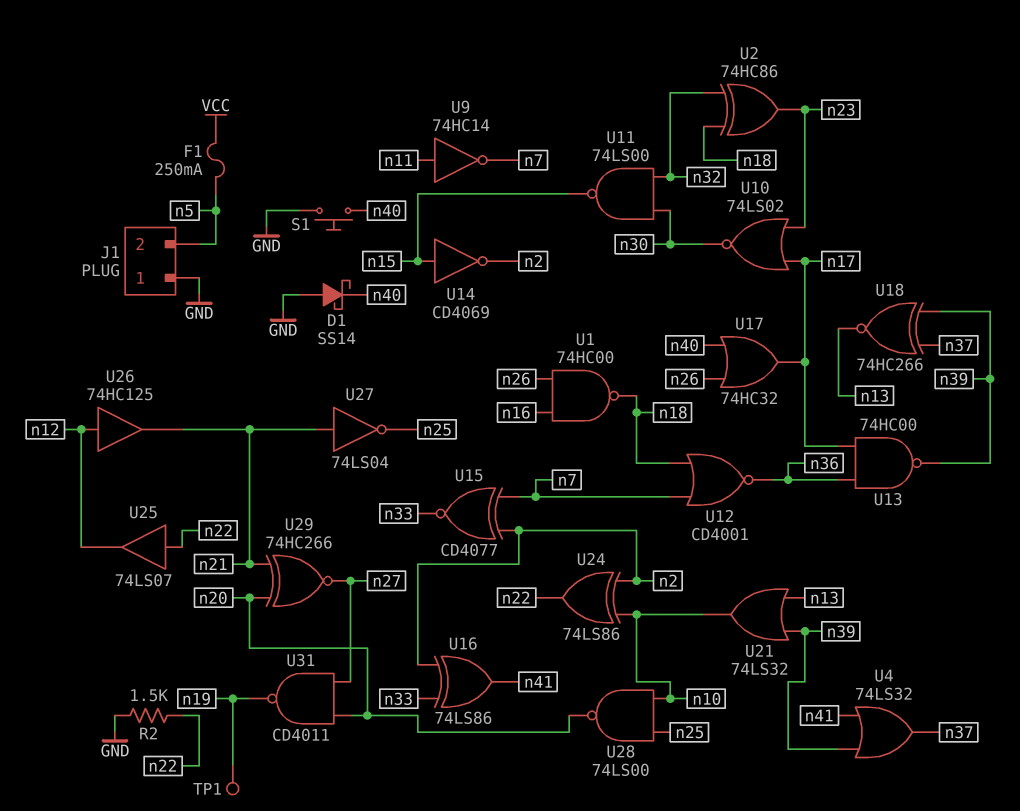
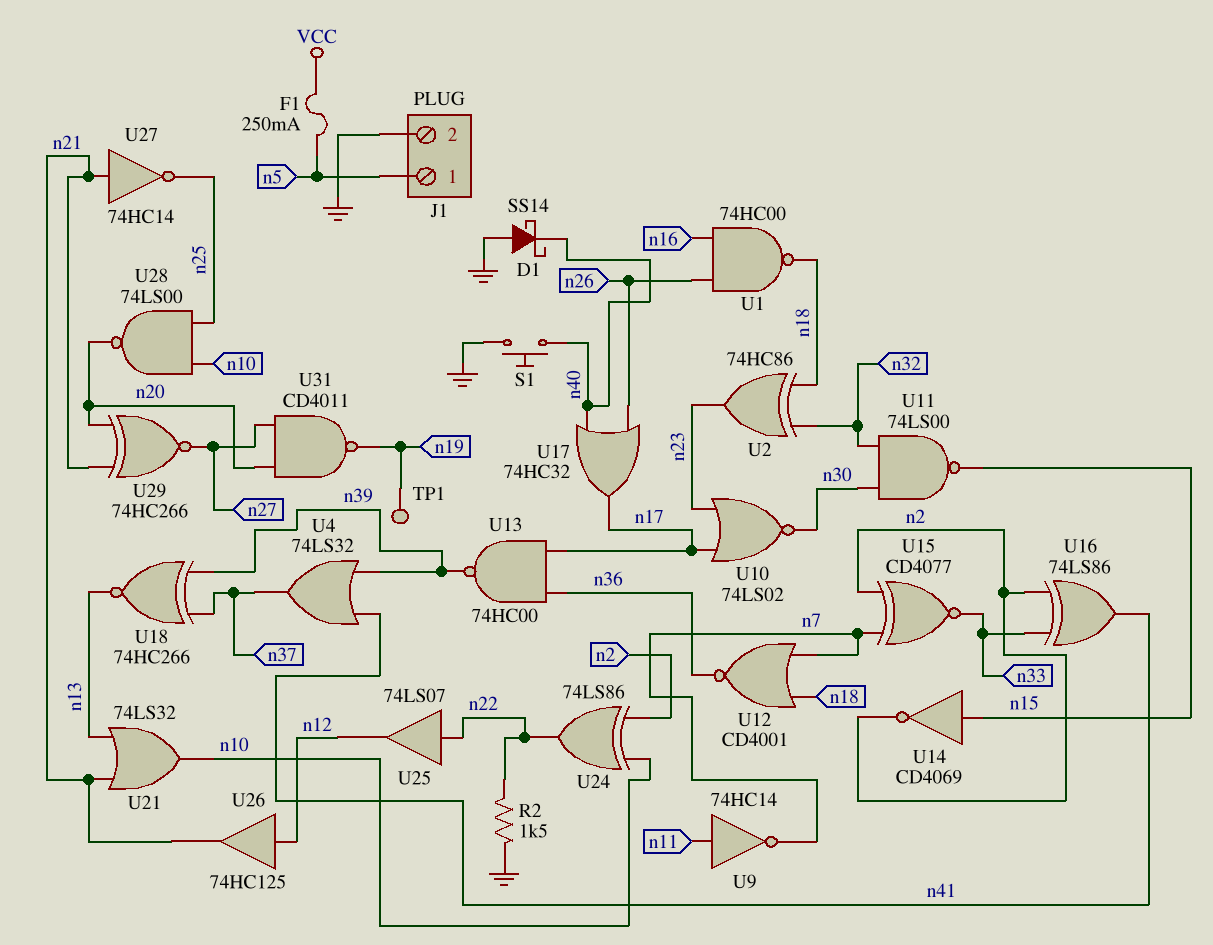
J1 pin 1: GND -> n5
J1 pin 2: n5 -> GND
U21: OR 74LS32 (in n13, in n39, out n10) -> OR 74LS32 (in n13, in n21, out n10)
U27: NOT 74LS04 (in n21, out n25) -> NOT 74HC14 (in n21, out n25)

